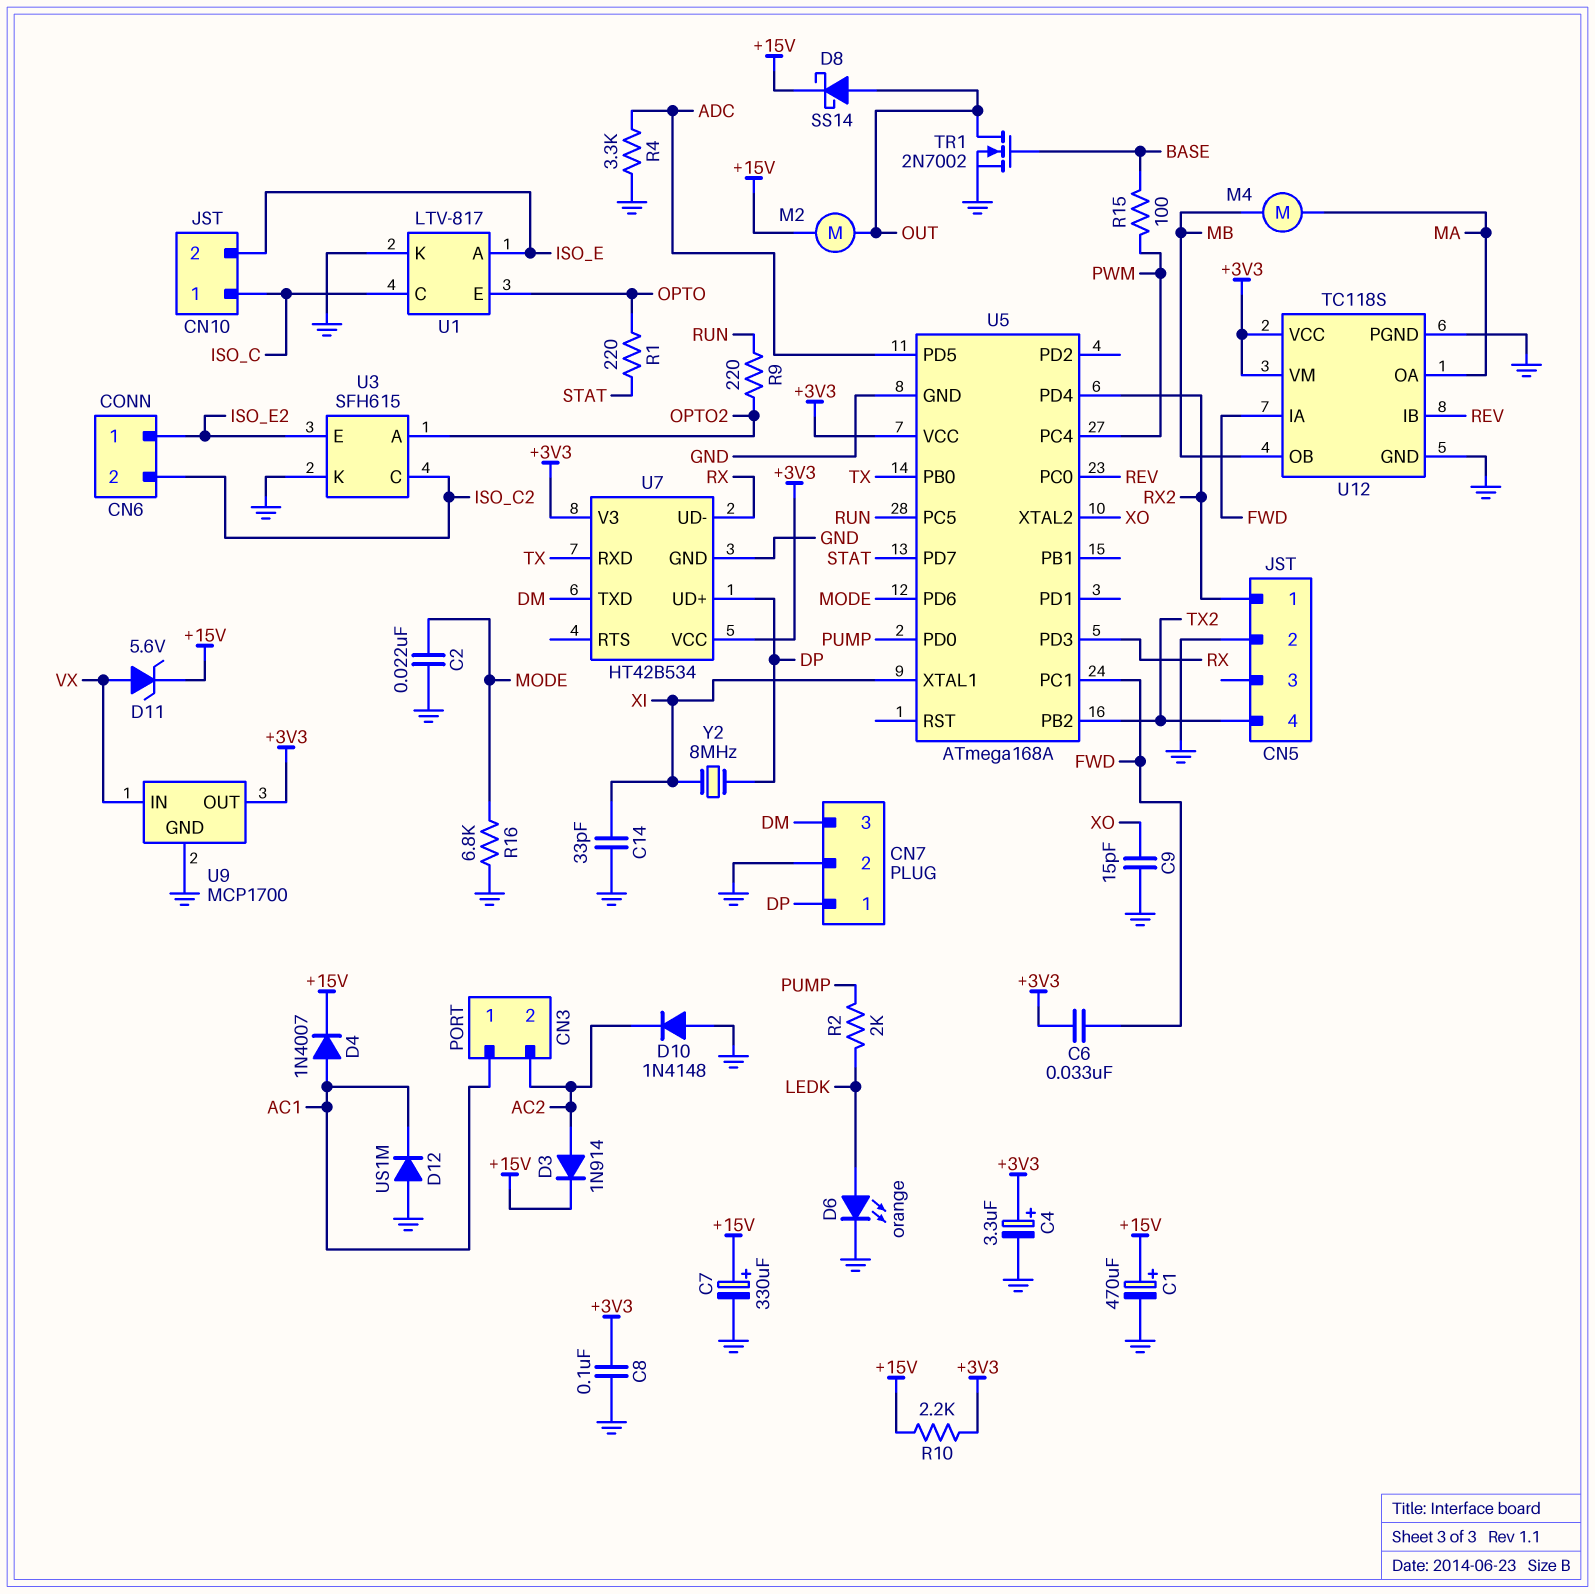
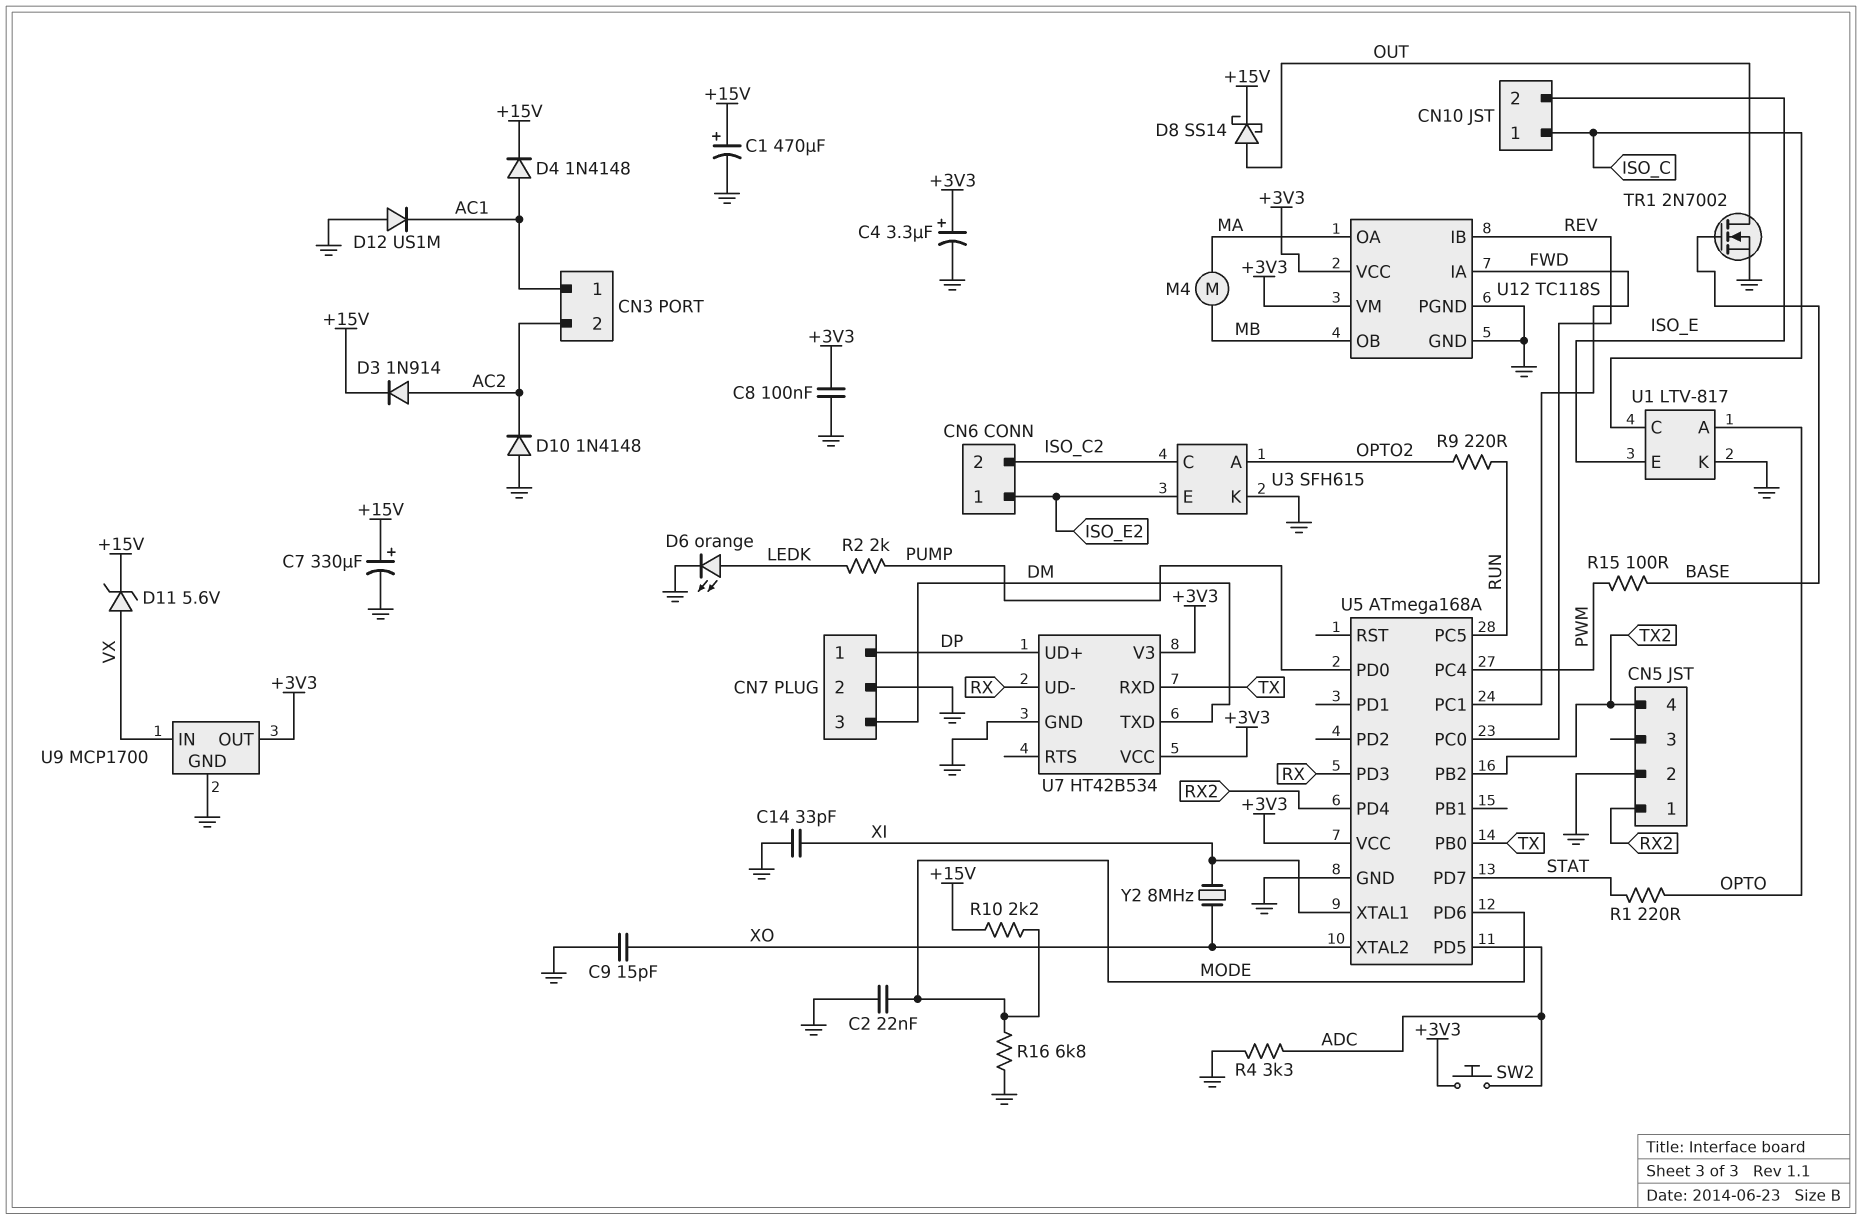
C6: 33nF (+3V3, FWD) -> none
D4: diode 1N4007 (A AC1, K +15V) -> diode 1N4148 (A AC1, K +15V)
M2: motor (+15V, OUT) -> none
R10: 2.2k (+3V3, +15V) -> 2.2k (+15V, MODE)
SW2: none -> button (+3V3, ADC)
U1 pin A: ISO_E -> OPTO
U1 pin E: OPTO -> ISO_E
Y2: 8MHz (DP, XI) -> 8MHz (XI, XO)

